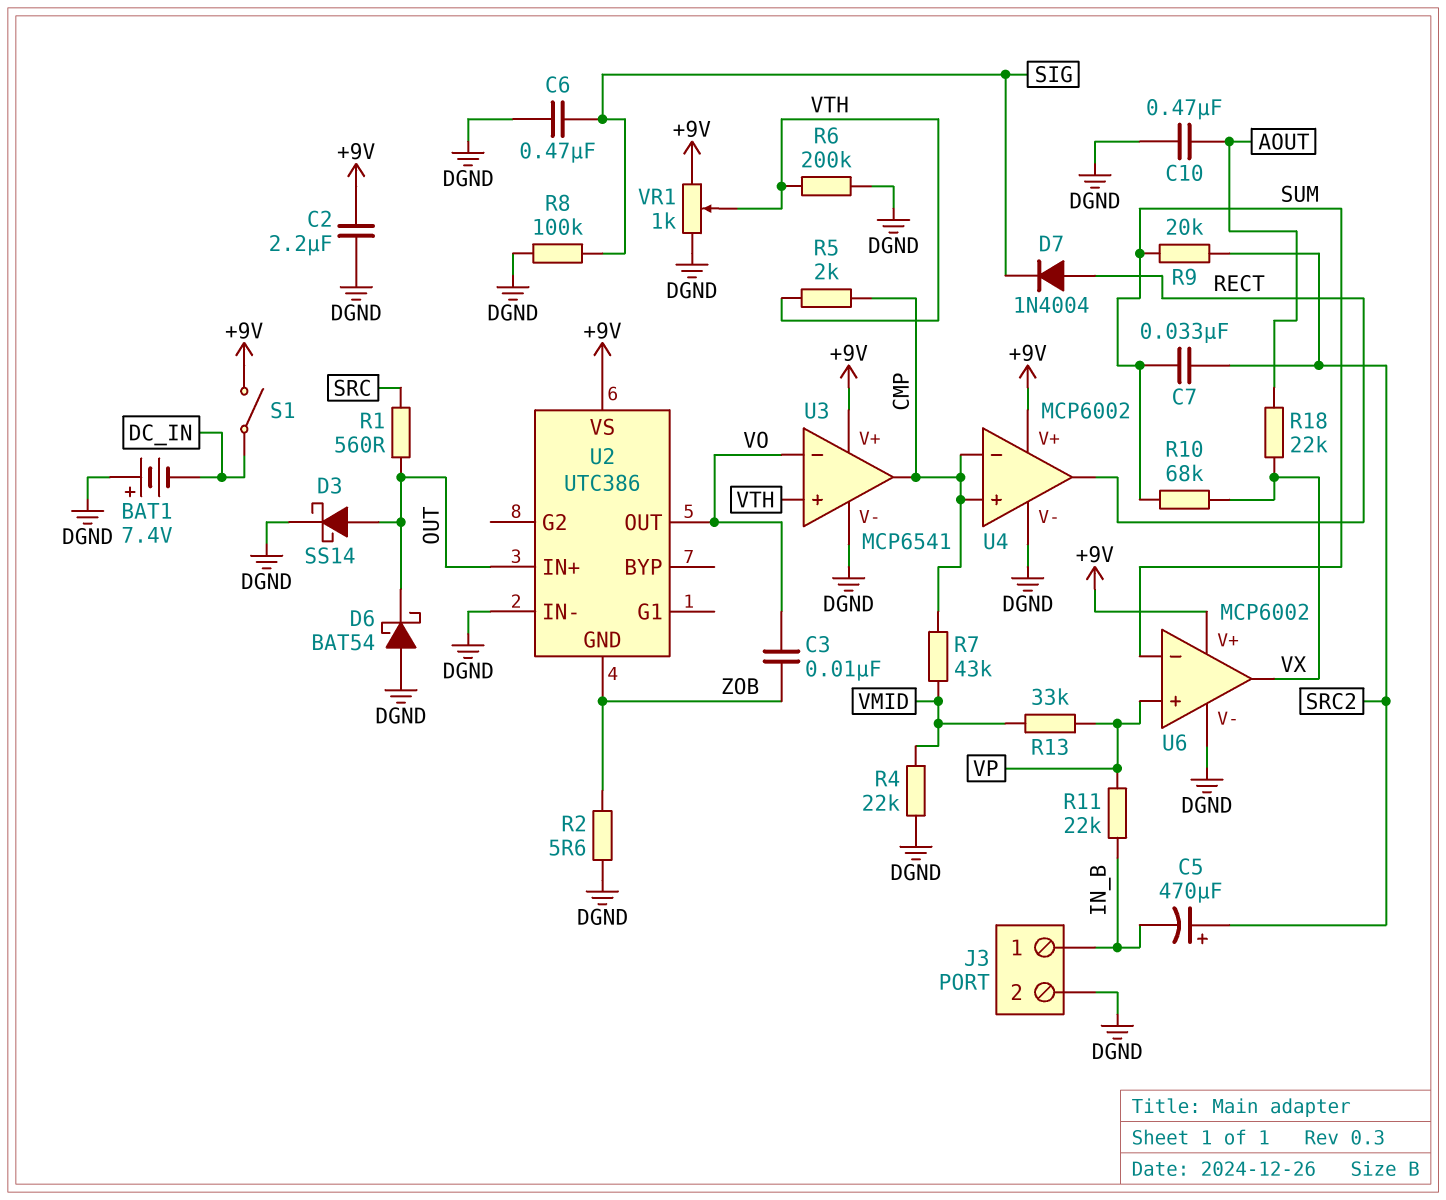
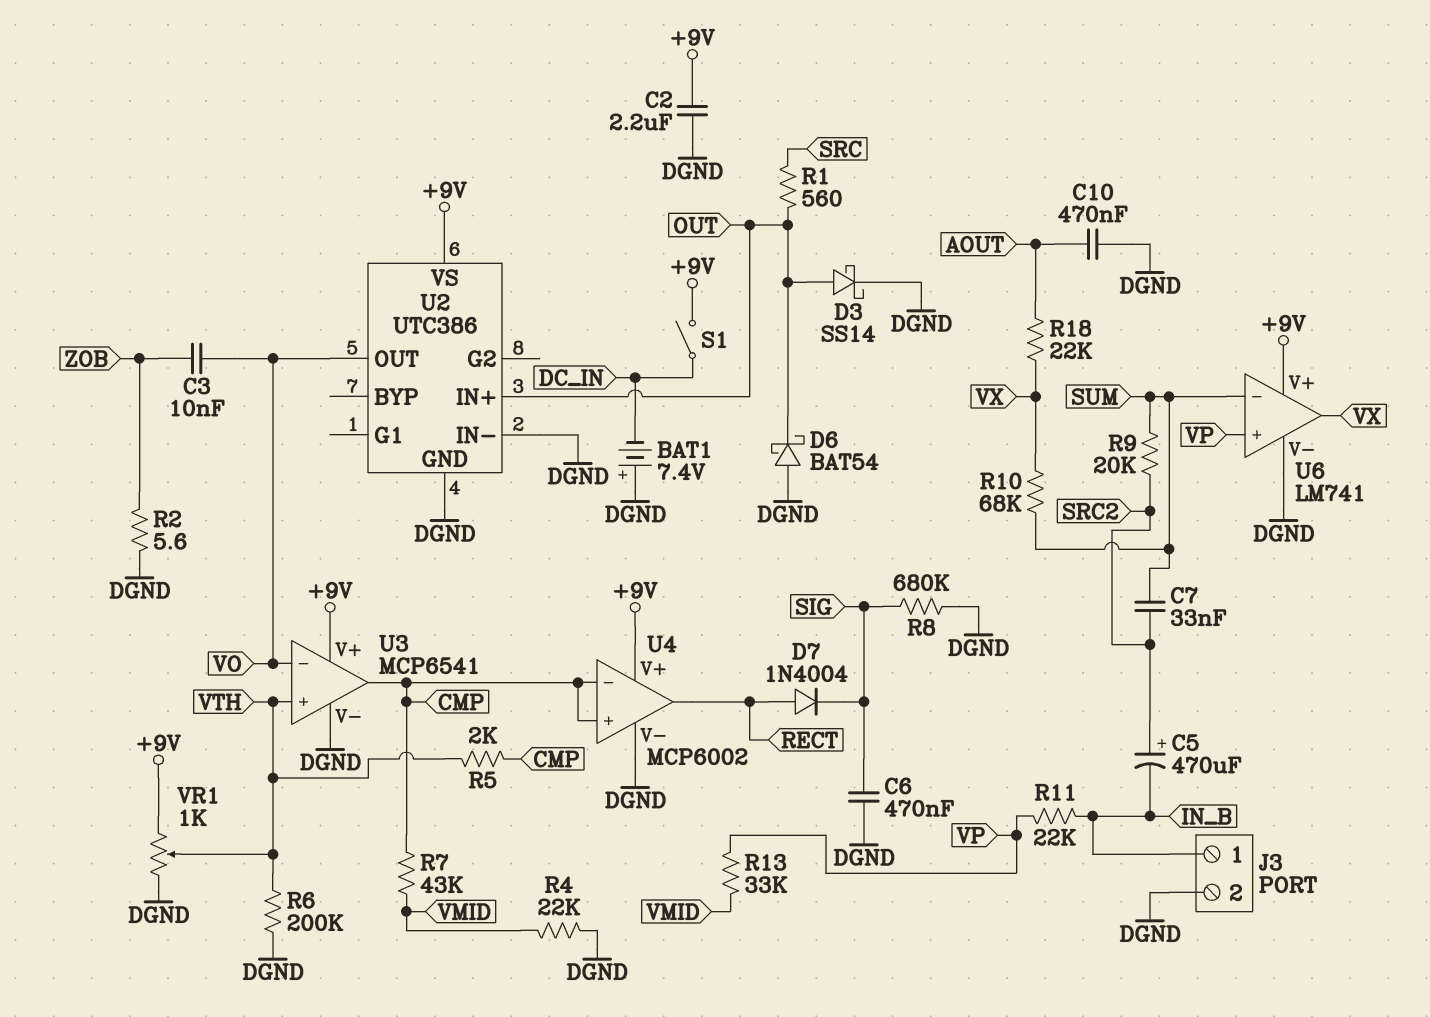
R8: 100k (DGND, SIG) -> 680k (DGND, SIG)
U2 pin GND: ZOB -> DGND
U6: MCP6002 -> LM741

